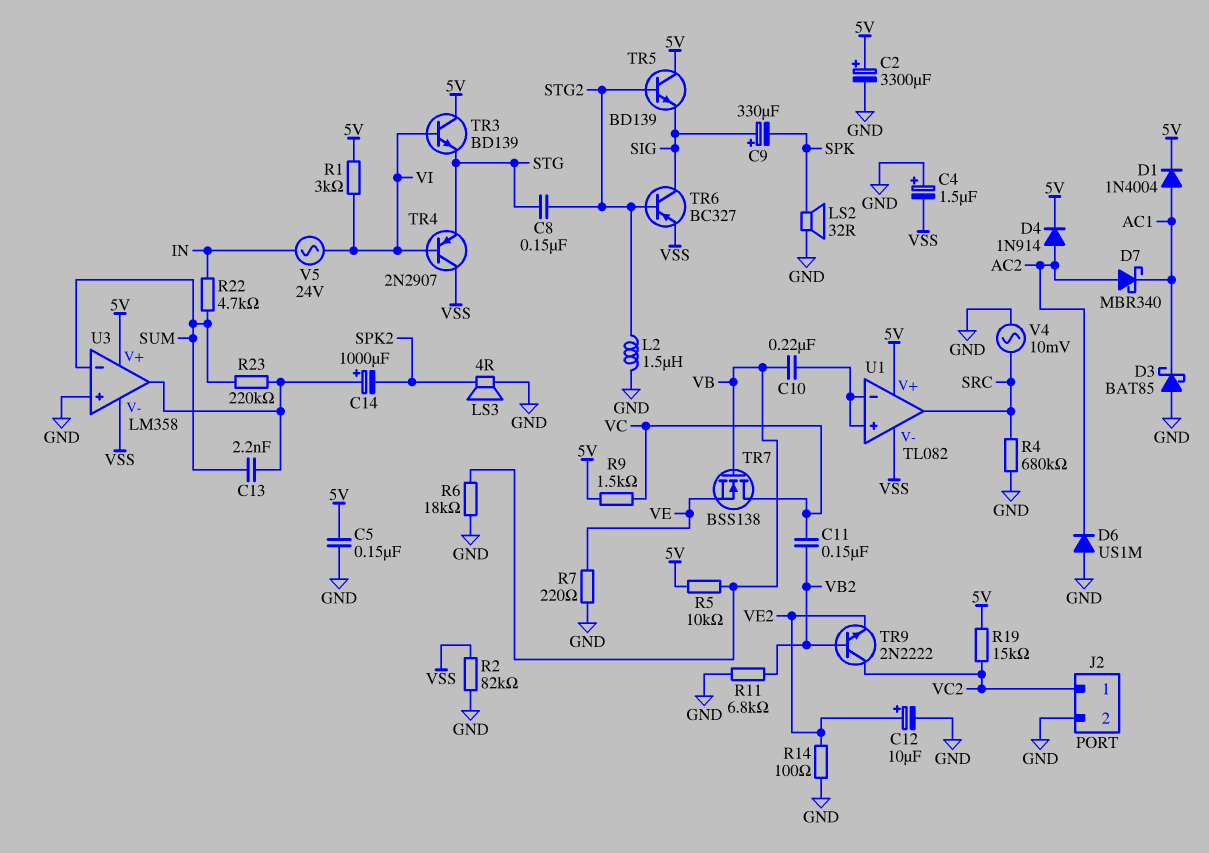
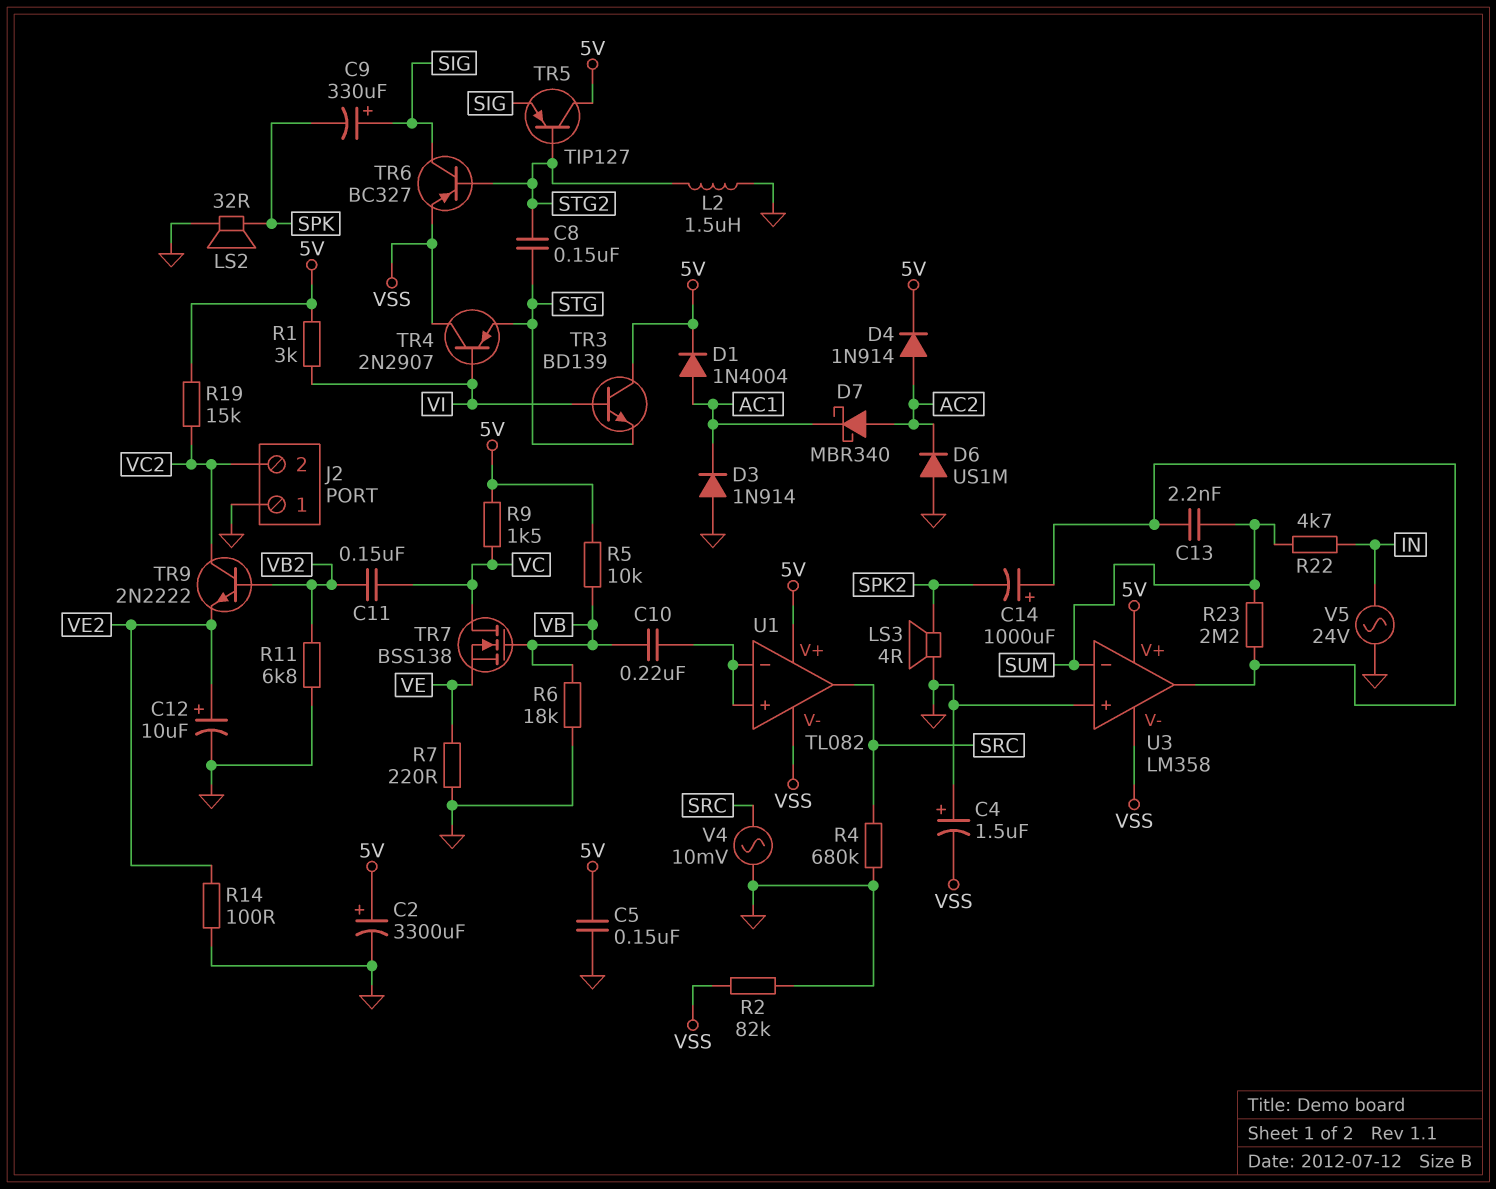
D3: schottky BAT85 (A GND, K AC1) -> diode 1N914 (A GND, K AC1)
J2 pin 1: VC2 -> GND
J2 pin 2: GND -> VC2
R23: 220k (SUM, U3/out) -> 2.2M (SUM, U3/out)
TR5: NPN BD139 (B STG2, C 5V, E SIG) -> PNP TIP127 (B STG2, C 5V, E SIG)
V5: AC 24V (IN, VI) -> AC 24V (GND, IN)

